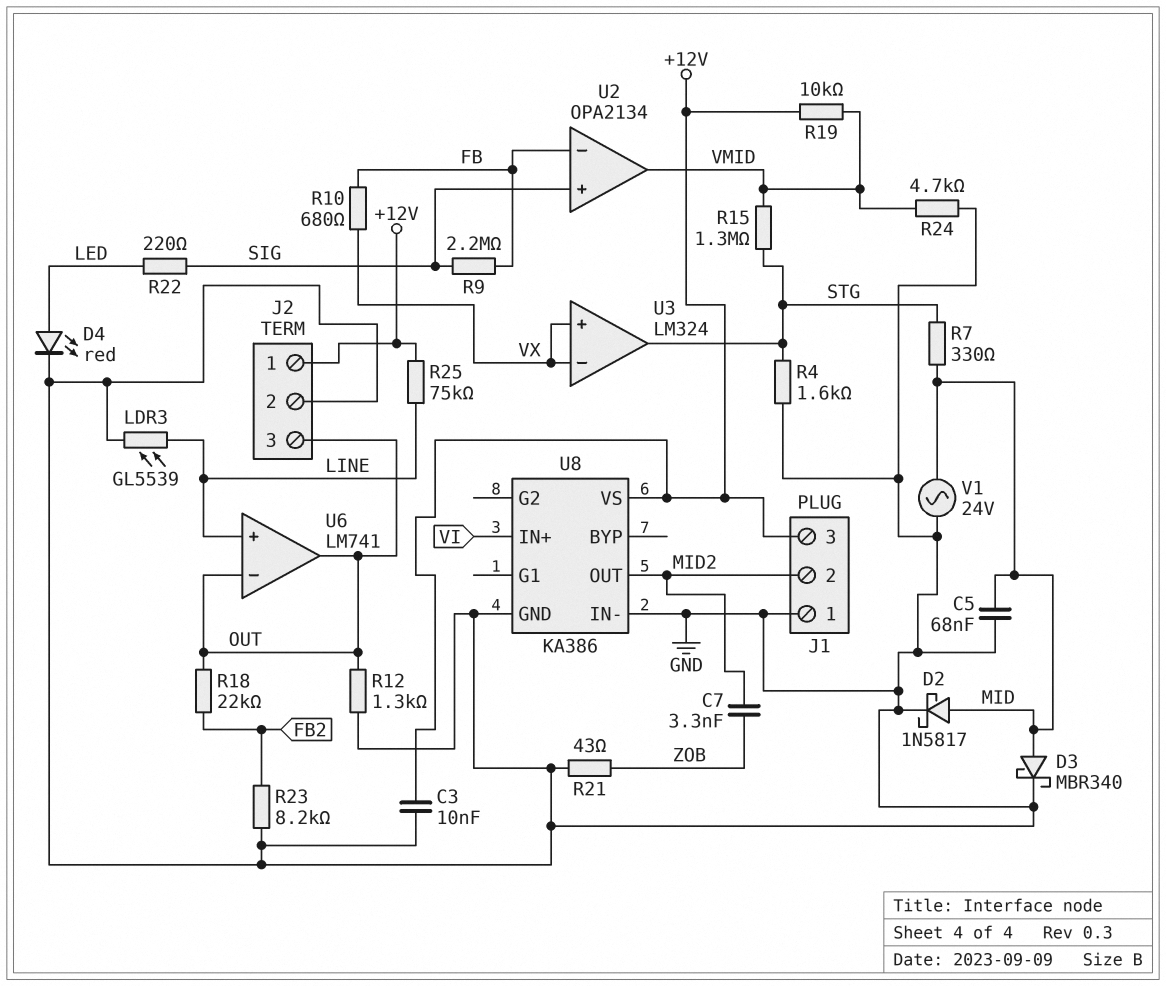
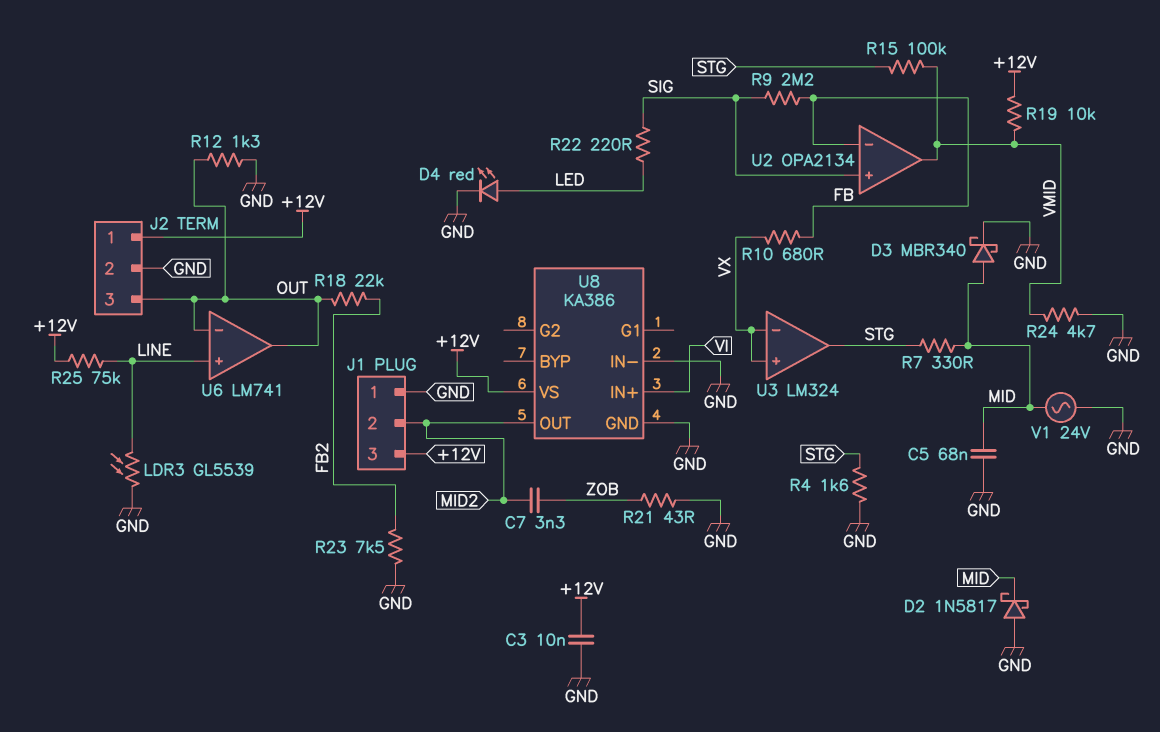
D2: schottky 1N5817 (A MID, K GND) -> schottky 1N5817 (A GND, K MID)
R15: 1.3M (STG, VMID) -> 100k (STG, VMID)
R23: 8.2k (FB2, GND) -> 7.5k (FB2, GND)

